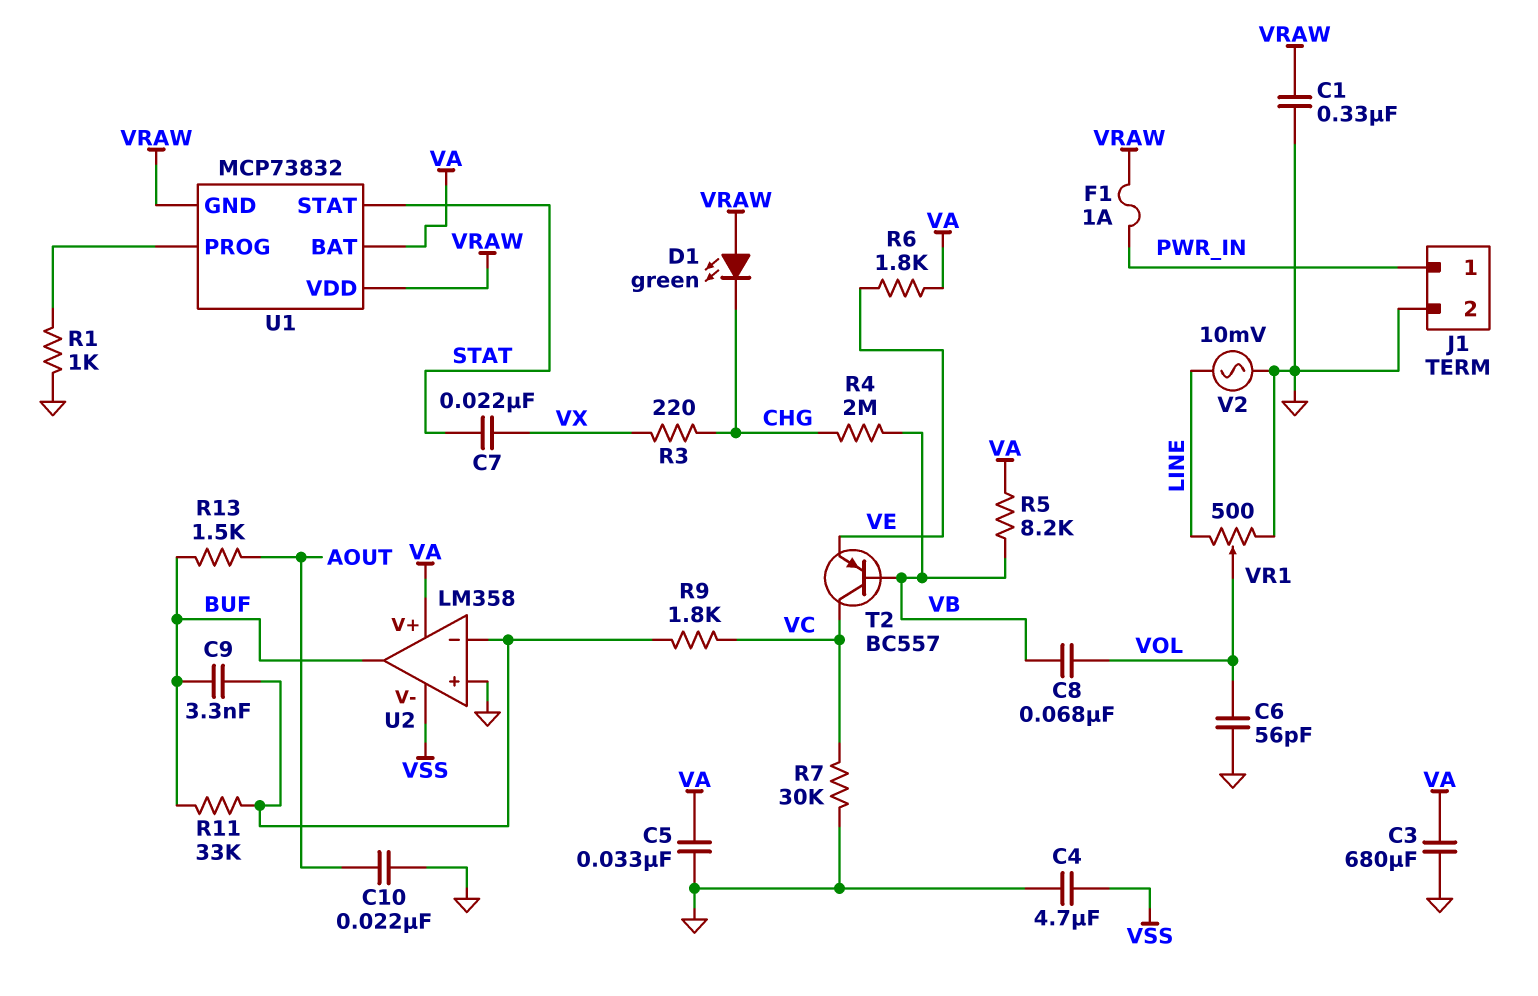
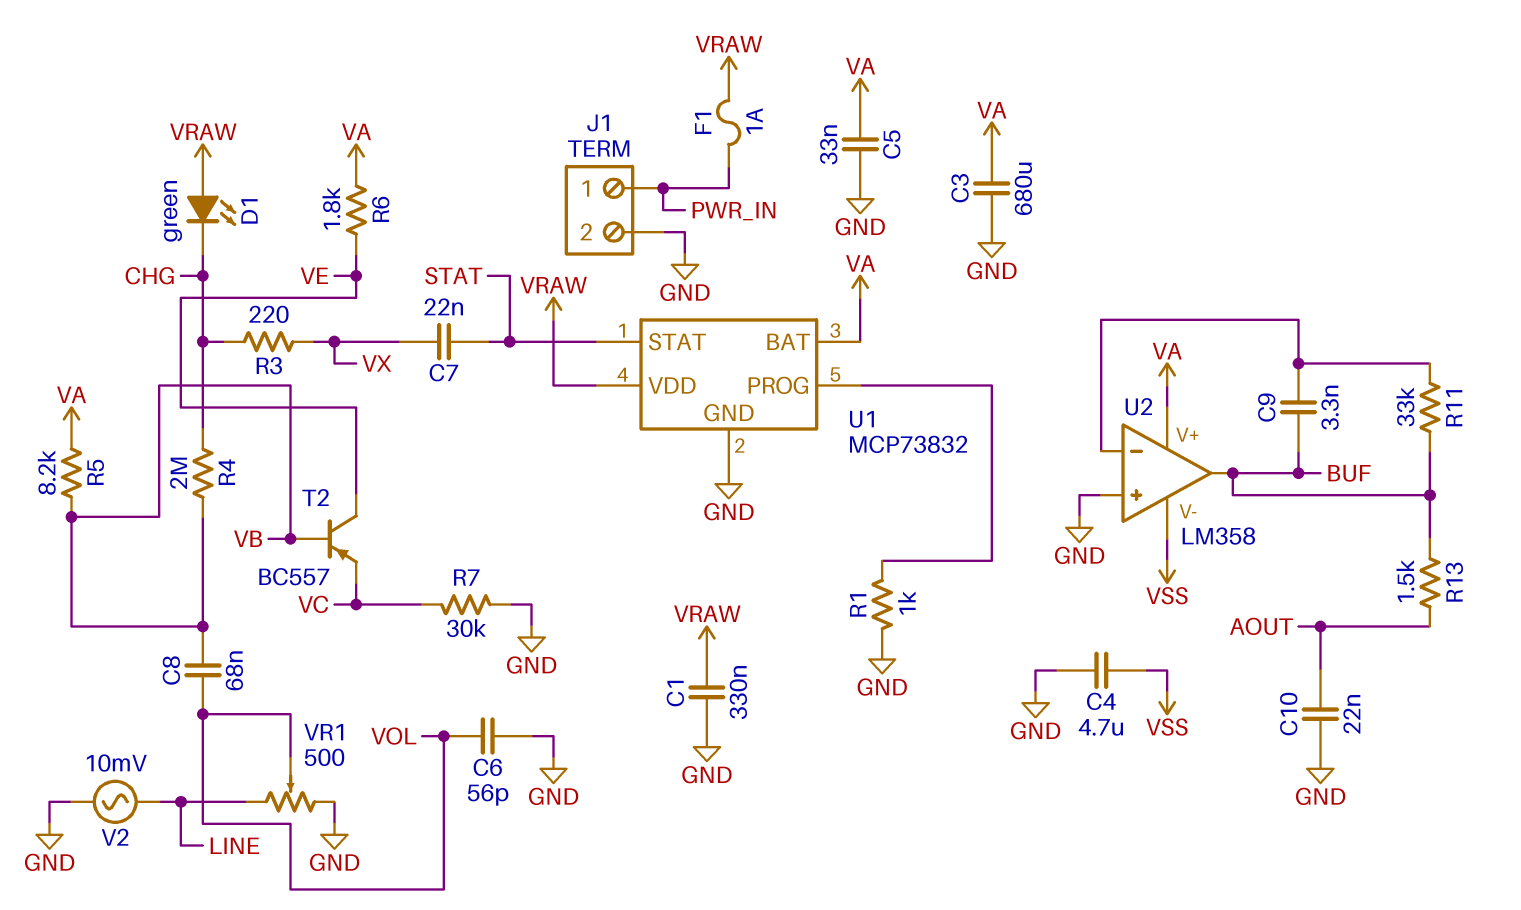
R9: 1.8k (U2/in-, VC) -> none
T2: PNP BC557 (B VB, C VC, E VE) -> PNP BC557 (B VB, C VE, E VC)
U1 pin GND: VRAW -> GND

